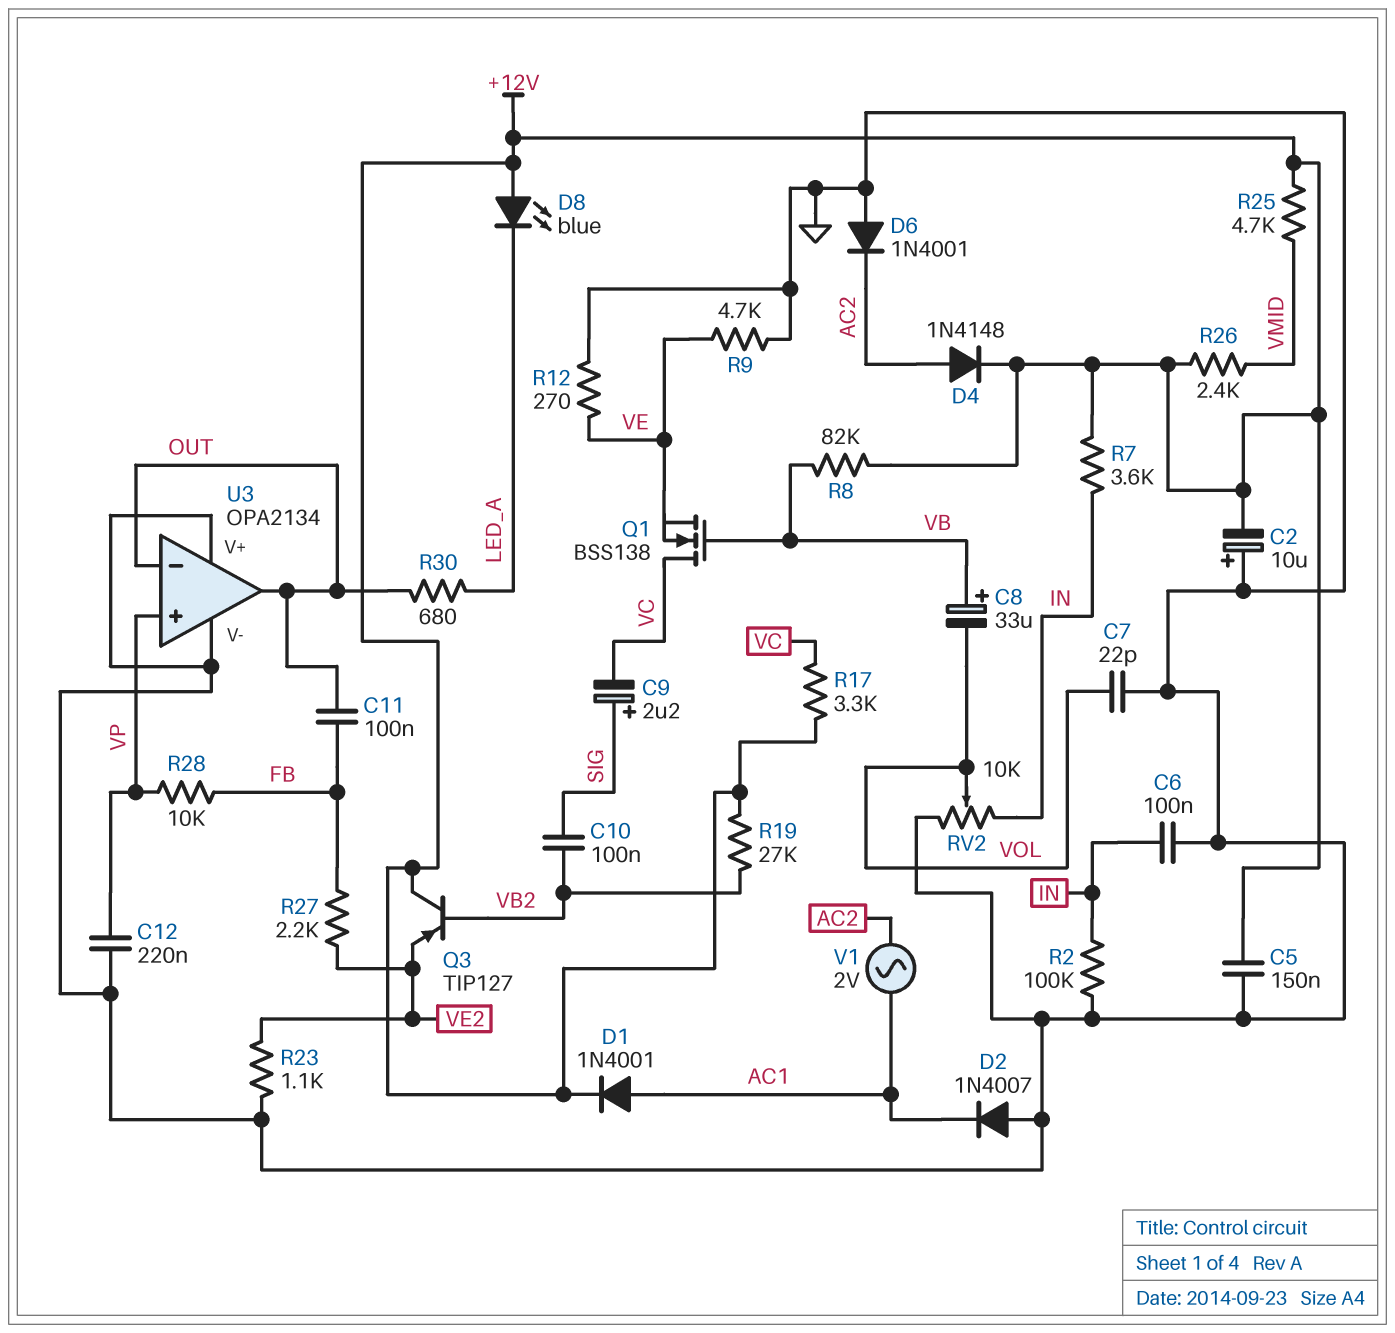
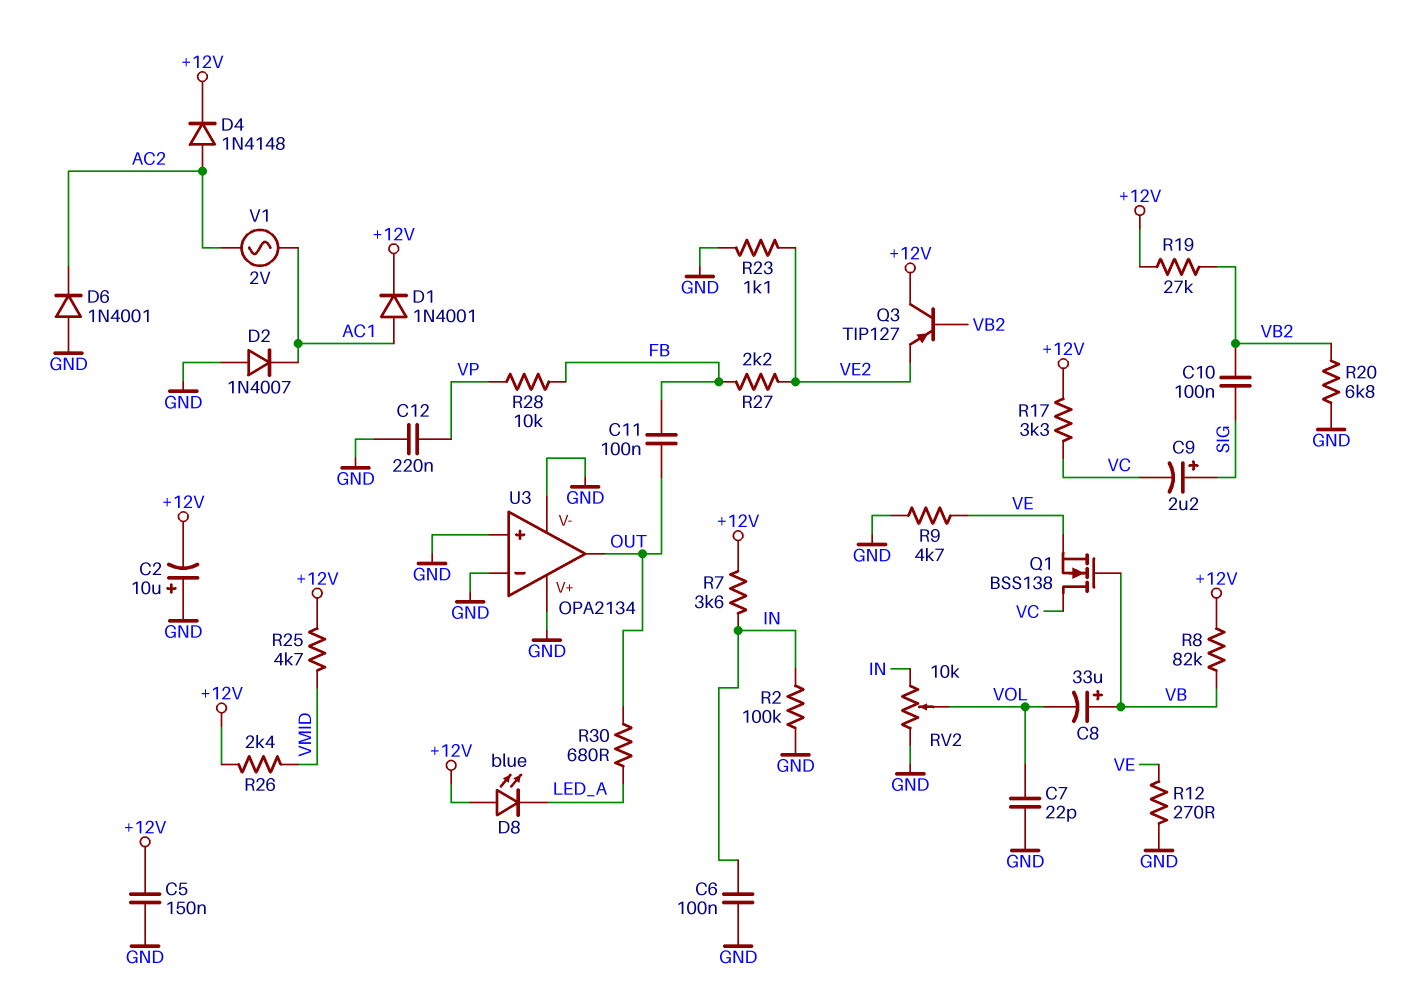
R20: none -> 6.8k (GND, VB2)
U3 pin in+: VP -> GND
U3 pin in-: OUT -> GND

